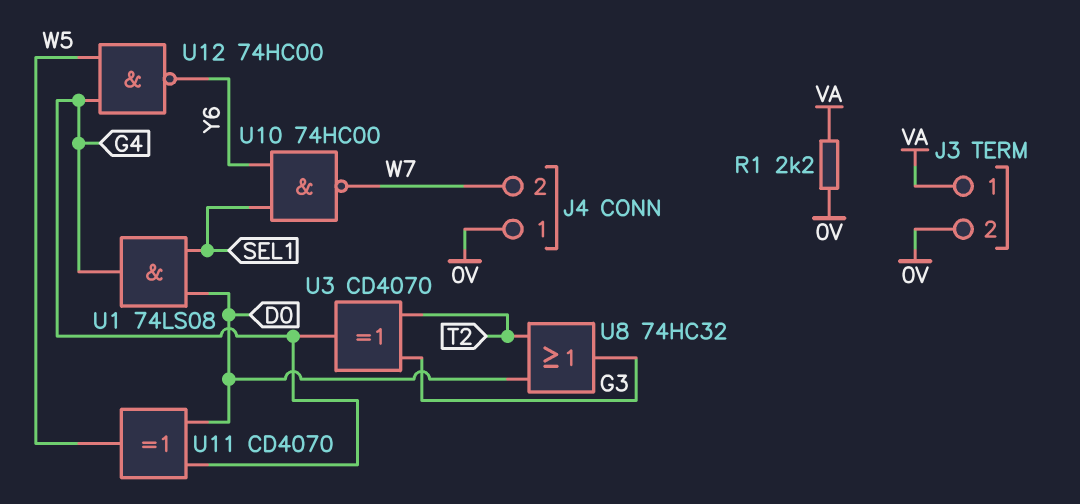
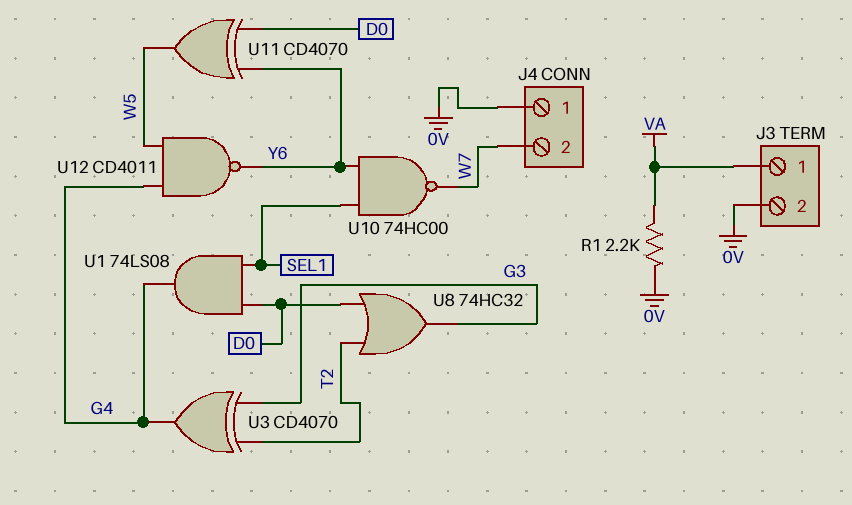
U11: XOR CD4070 (in D0, in G4, out W5) -> XOR CD4070 (in D0, in Y6, out W5)
U12: NAND 74HC00 (in G4, in W5, out Y6) -> NAND CD4011 (in G4, in W5, out Y6)

